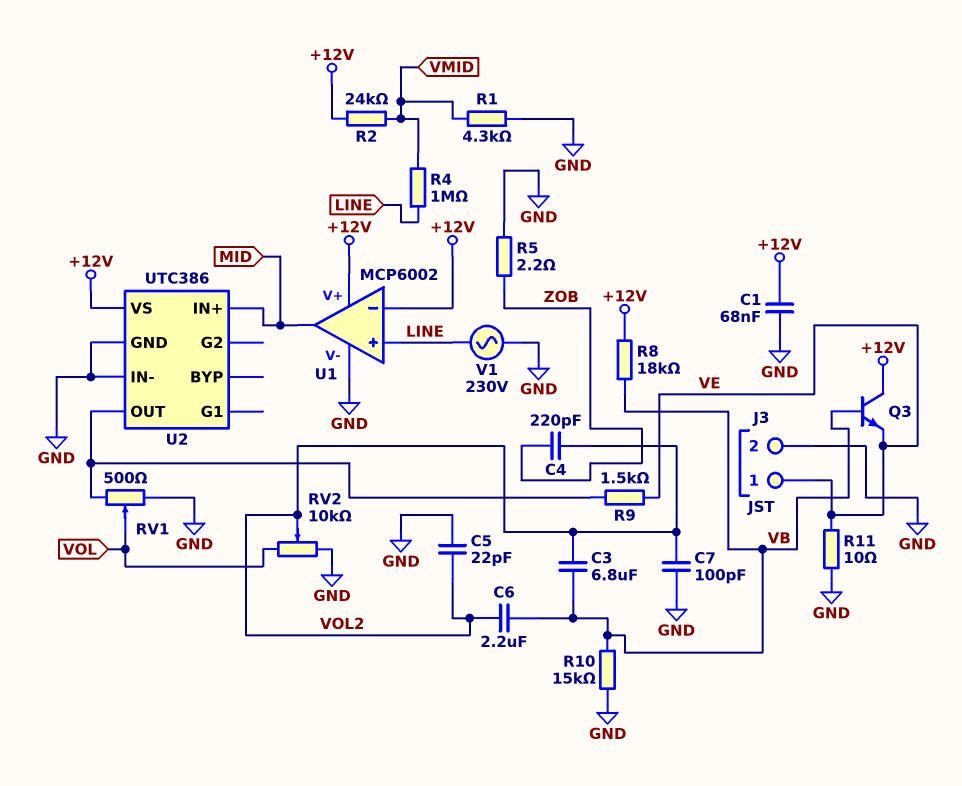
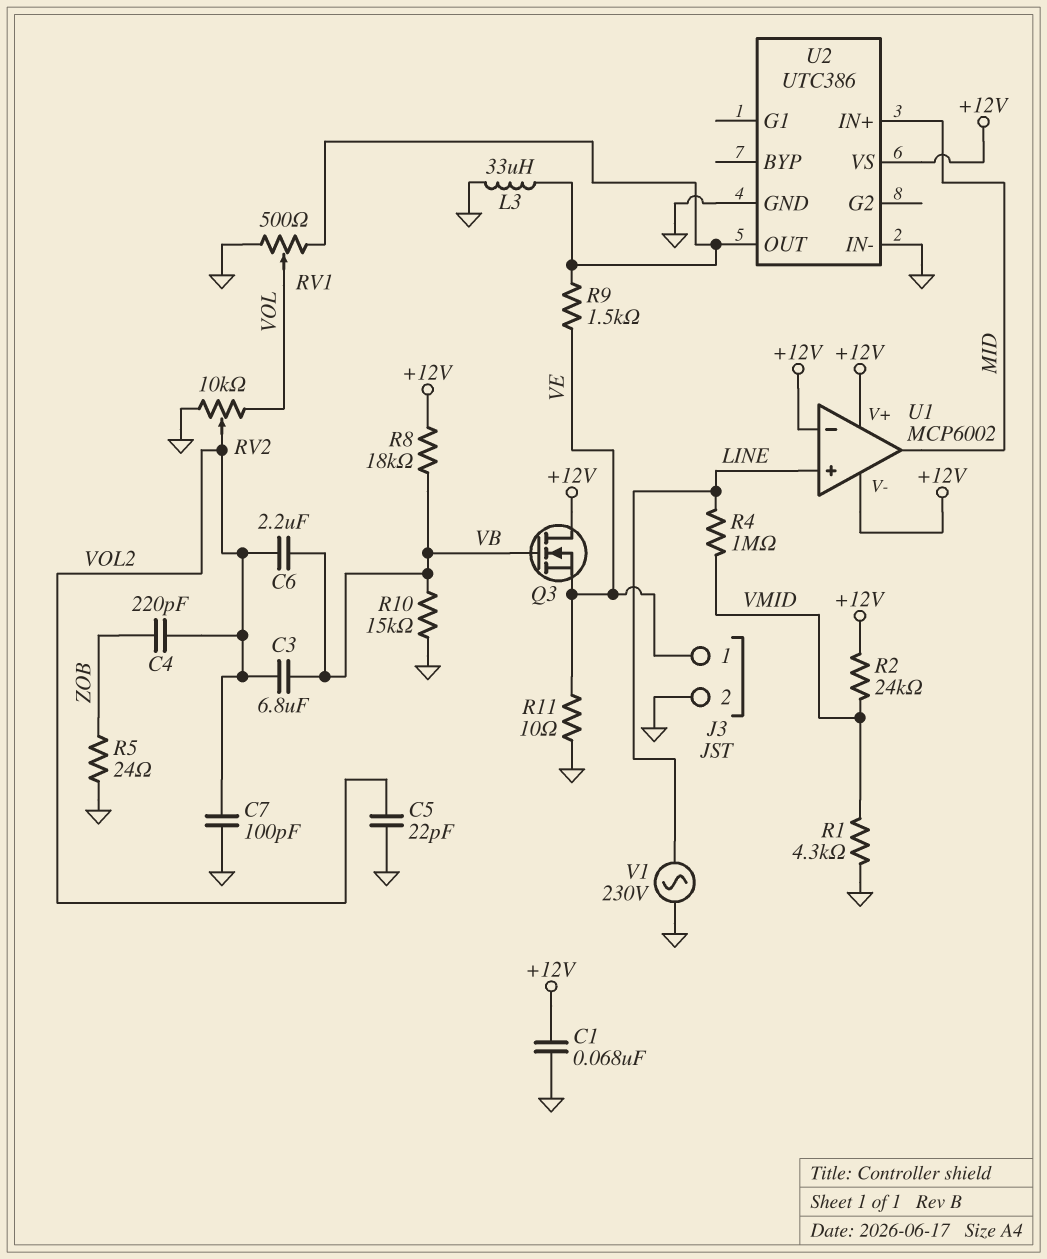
L3: none -> 33uH (GND, U2/OUT)
Q3: NPN (B VB, C +12V, E VE) -> NMOS (G VB, D +12V, S VE)
R5: 2.2 (GND, ZOB) -> 24 (GND, ZOB)
U1 pin V-: GND -> +12V

